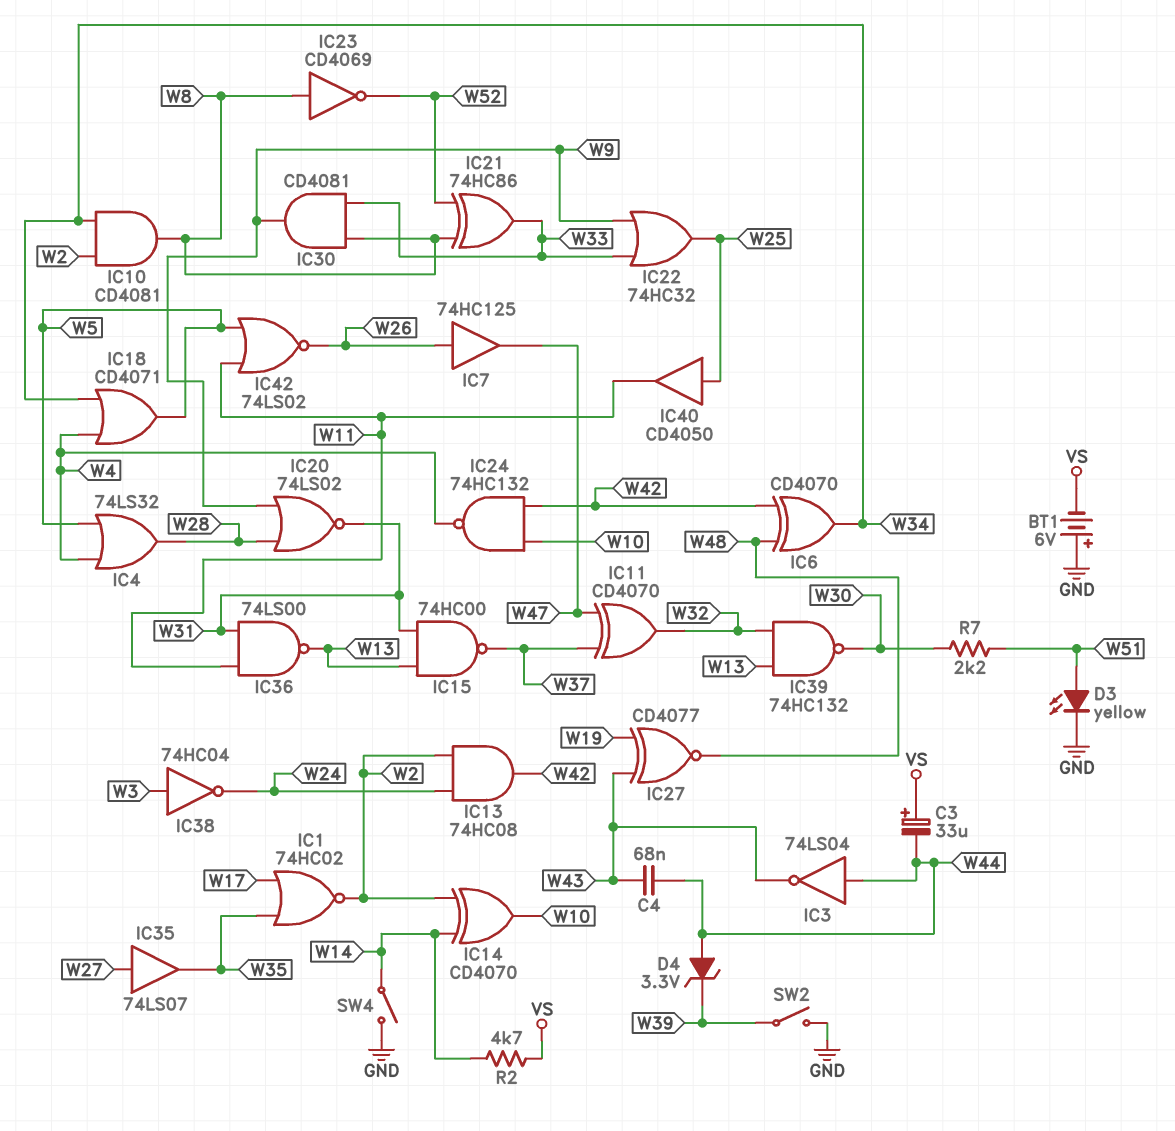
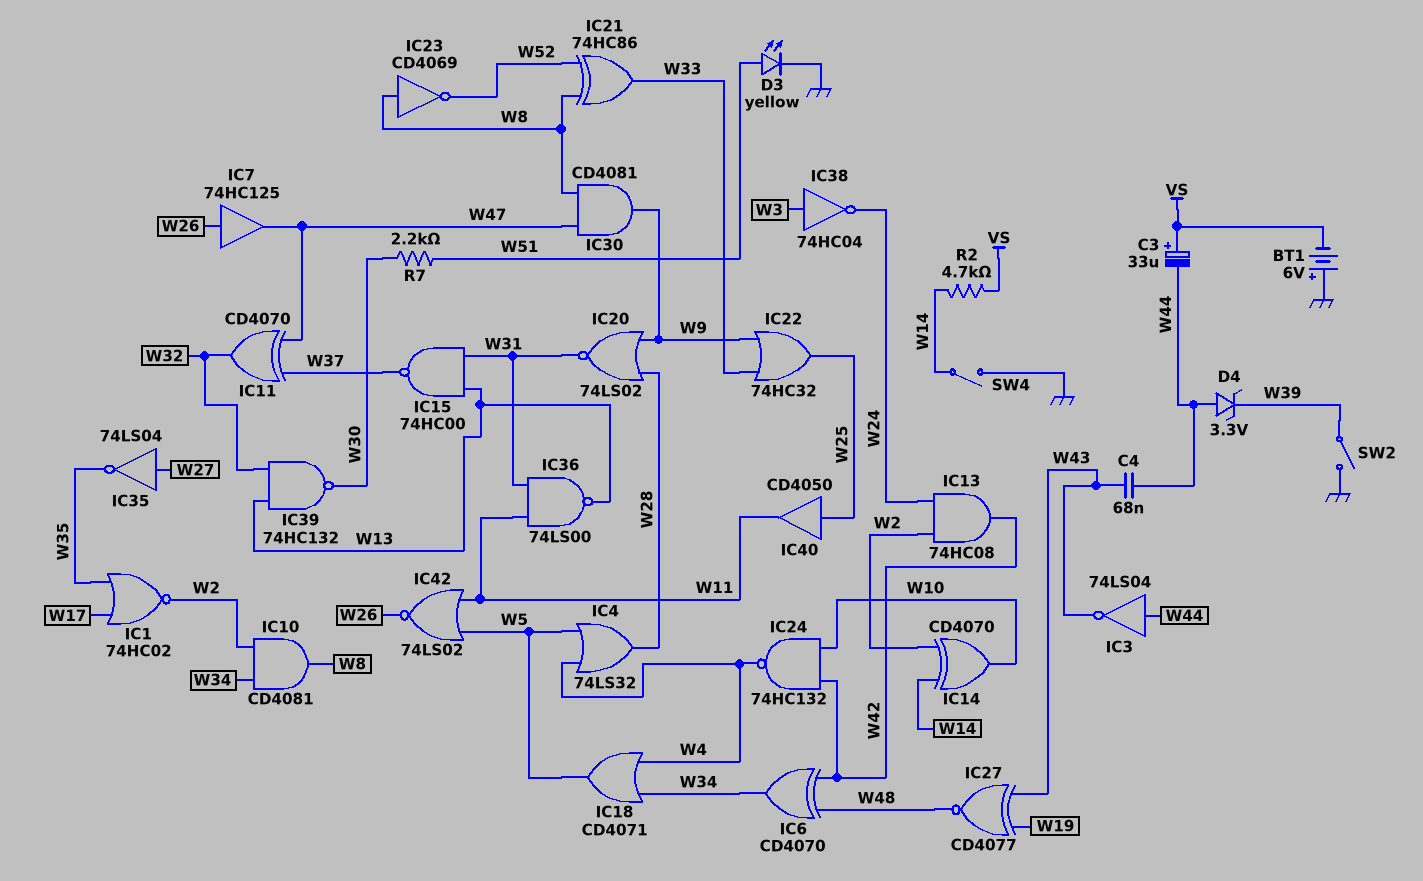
IC30: AND CD4081 (in W8, in W33, out W9) -> AND CD4081 (in W8, in W47, out W9)
IC35: buffer 74LS07 (in W27, out W35) -> NOT 74LS04 (in W27, out W35)

